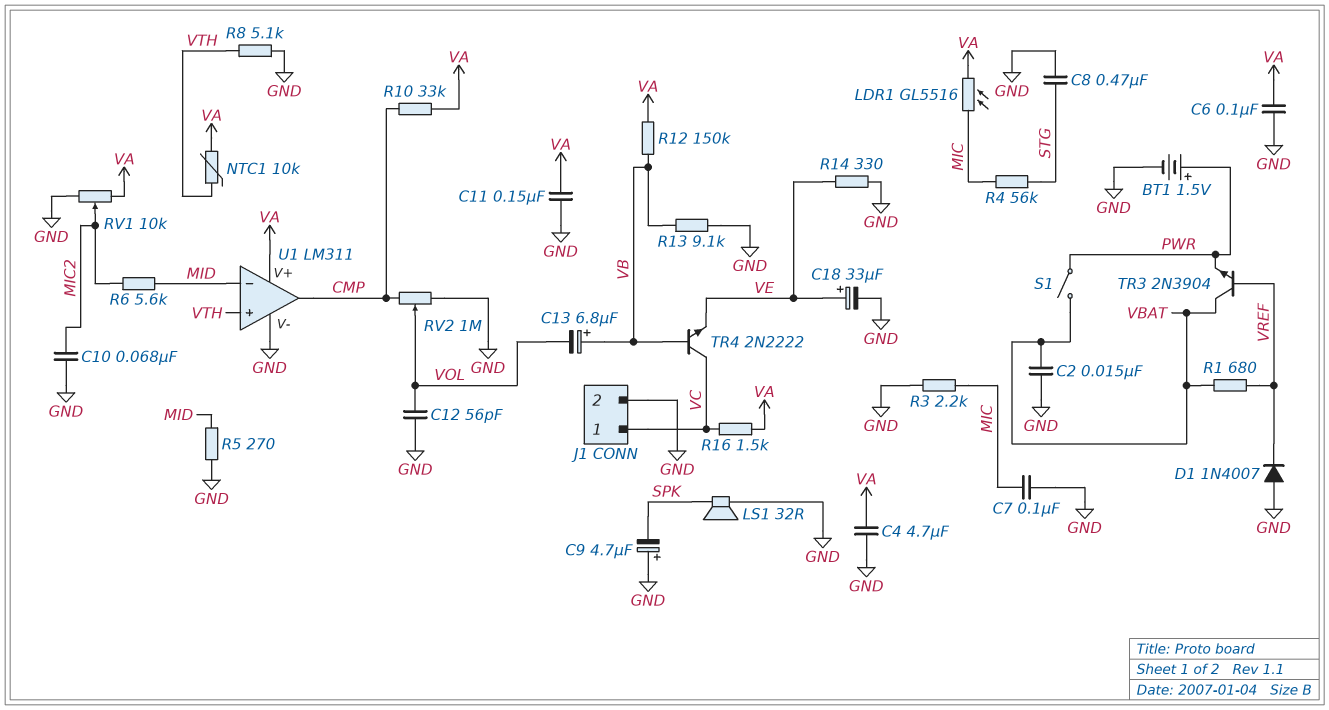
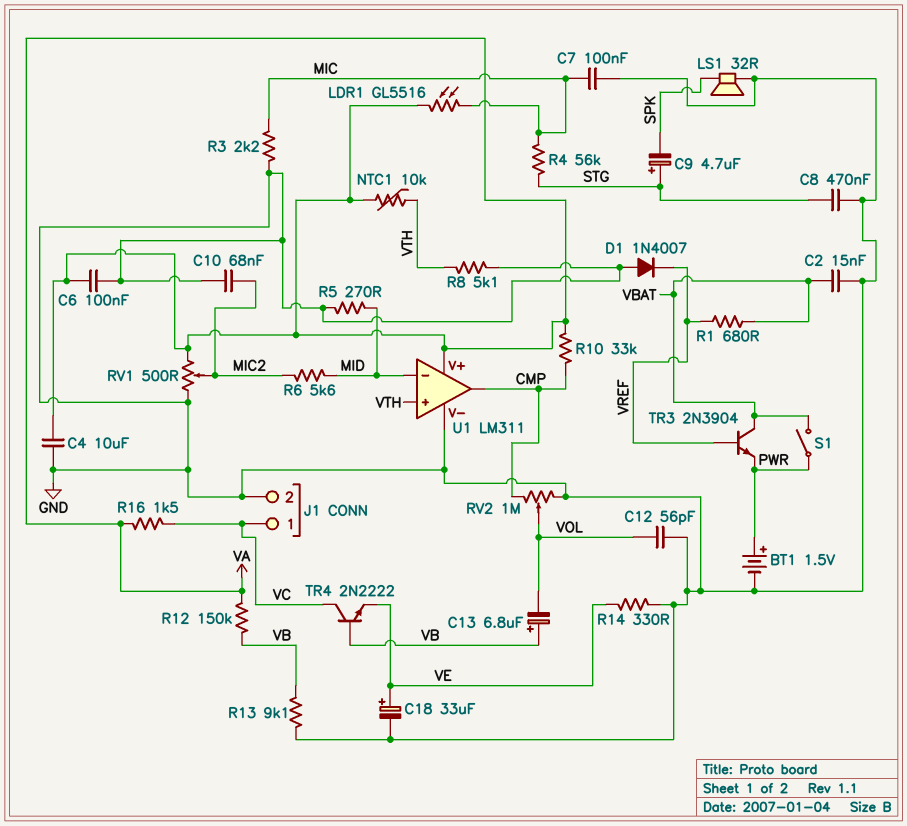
C4: 4.7uF (GND, VA) -> 10uF (GND, VA)
C9: 4.7uF (plus GND, minus SPK) -> 4.7uF (plus STG, minus SPK)
C11: 150nF (GND, VA) -> none
RV1: 10k (GND, VA, wiper MIC2) -> 500 (GND, VA, wiper MIC2)

